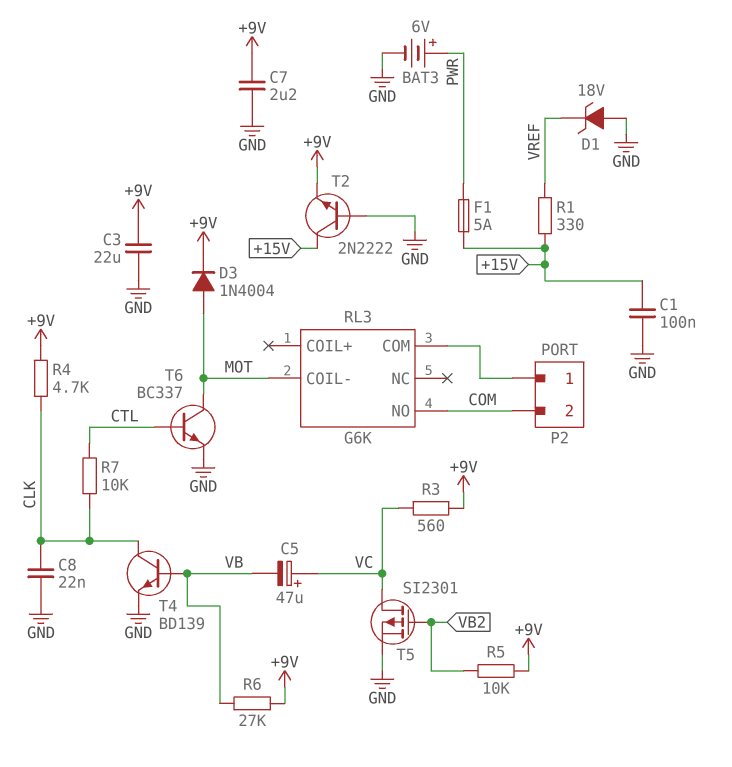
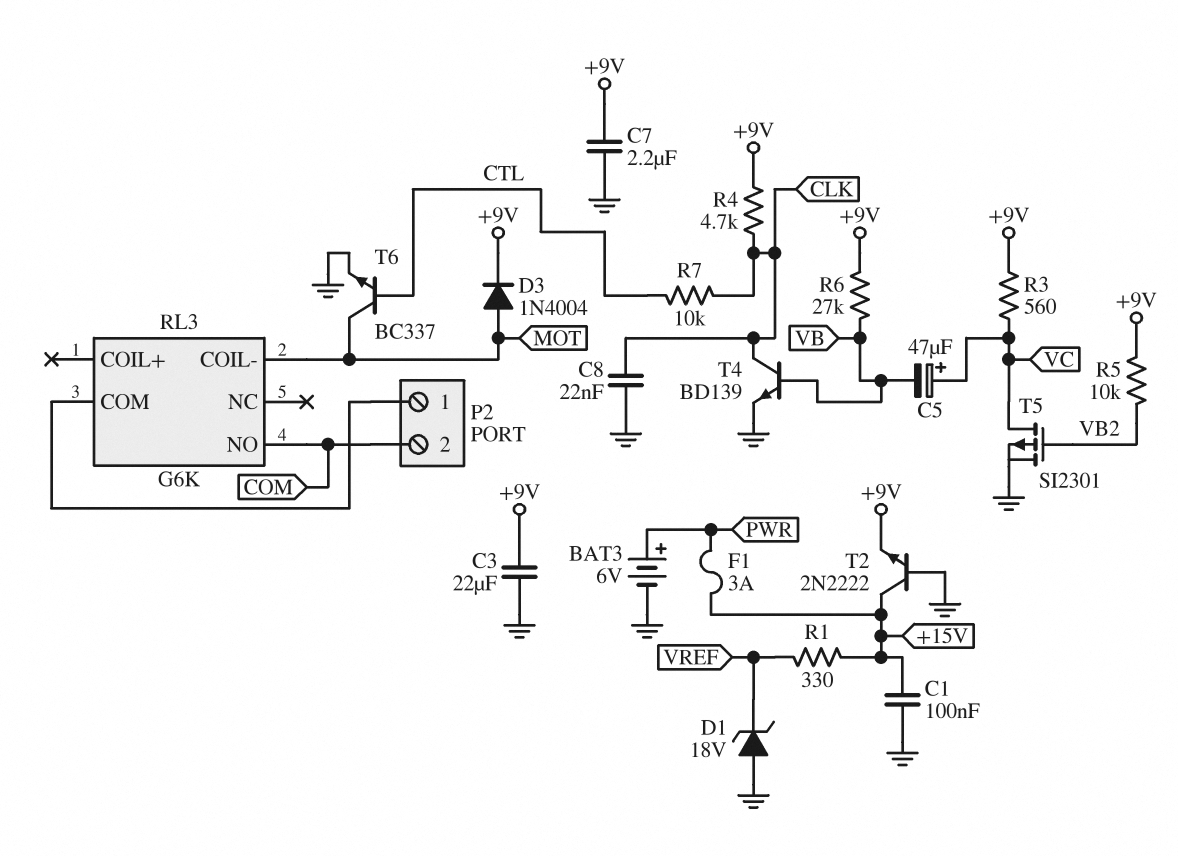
F1: 5A (+15V, PWR) -> 3A (+15V, PWR)

